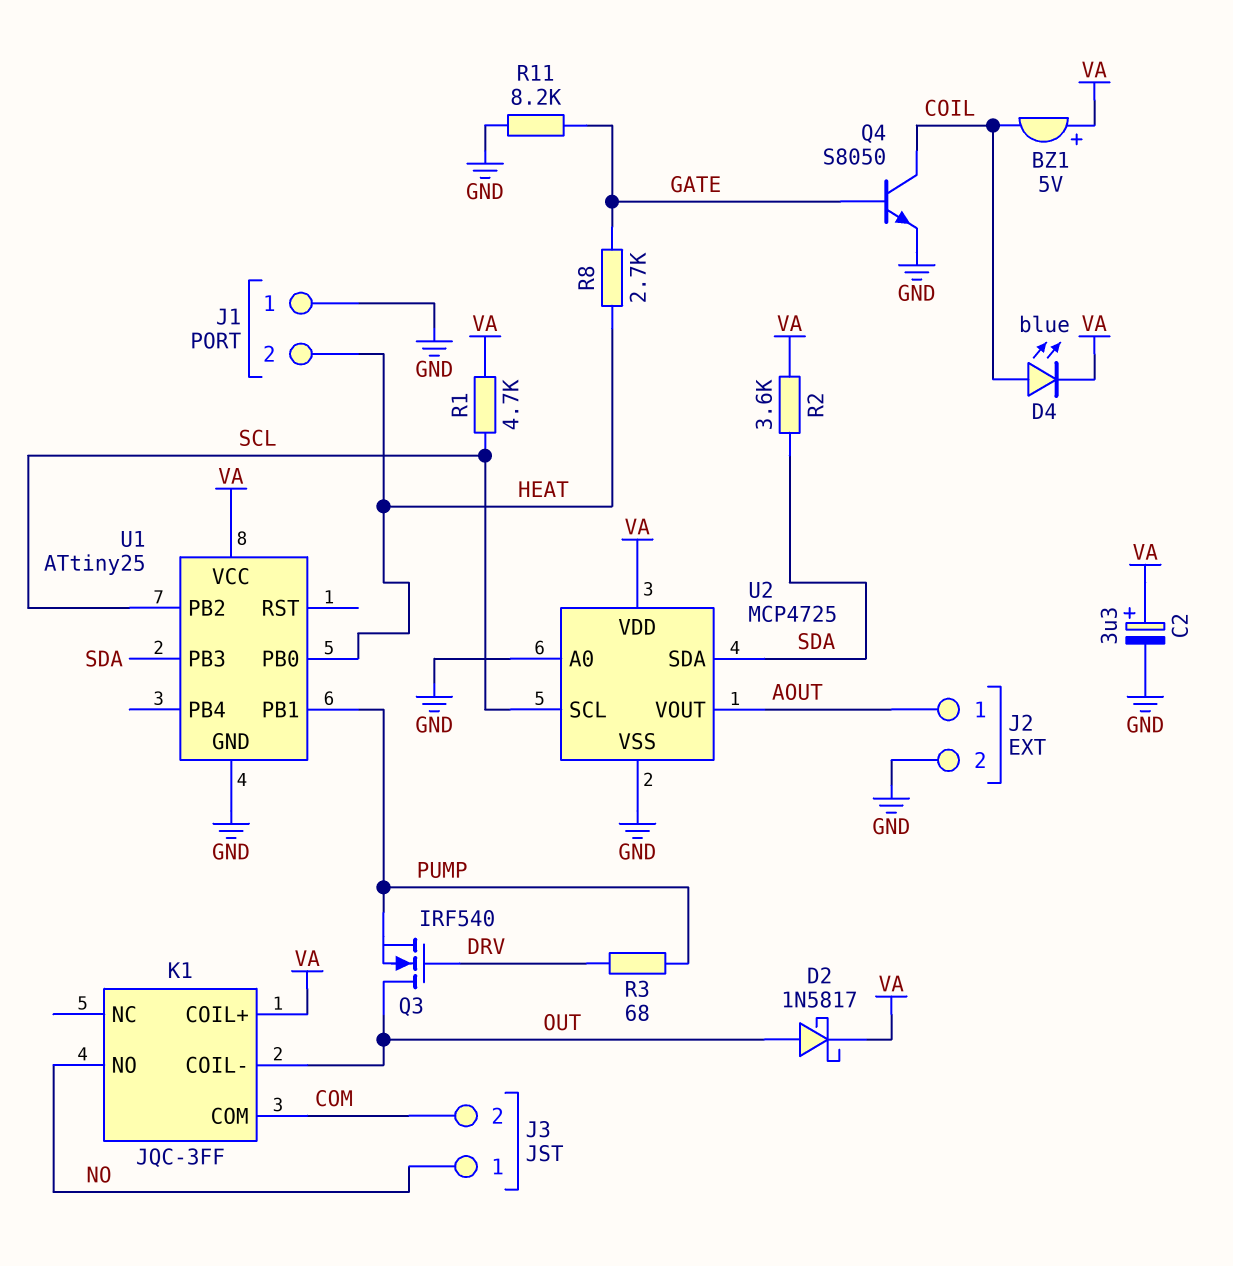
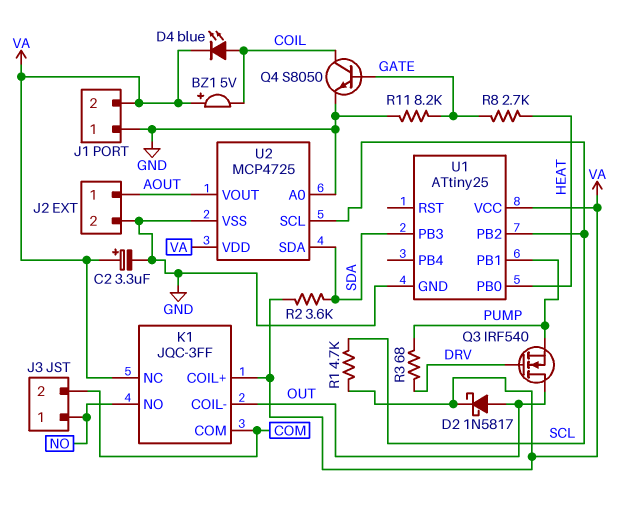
J1 pin 2: HEAT -> VA
K1 pin NC: none -> VA

